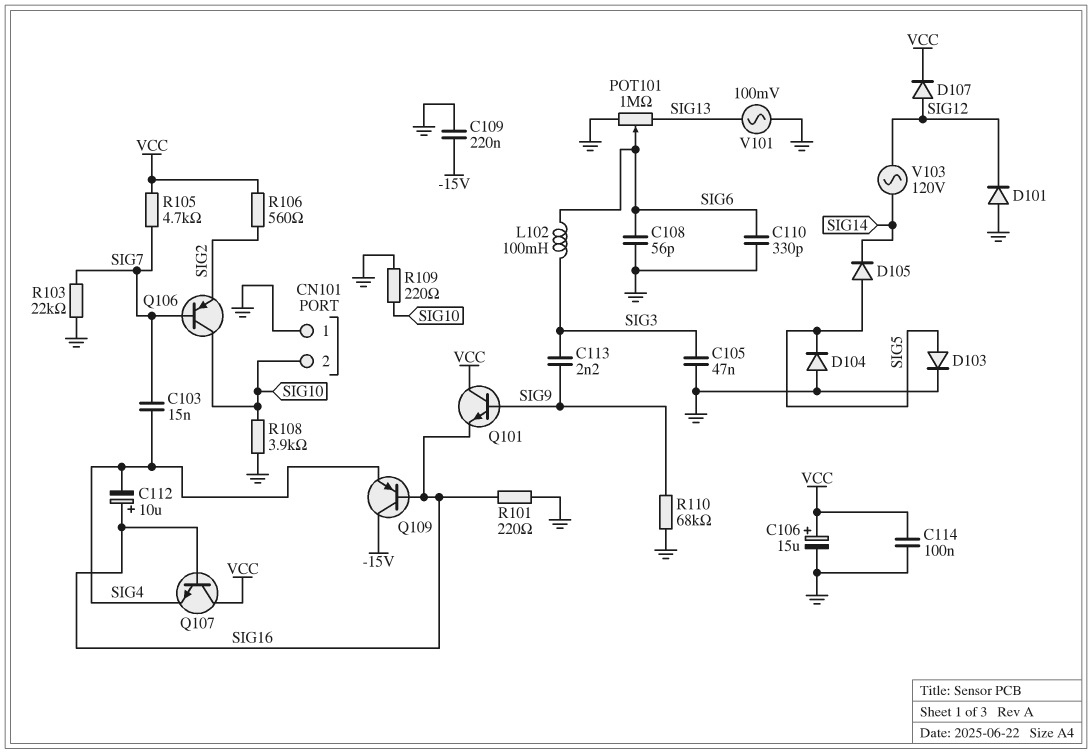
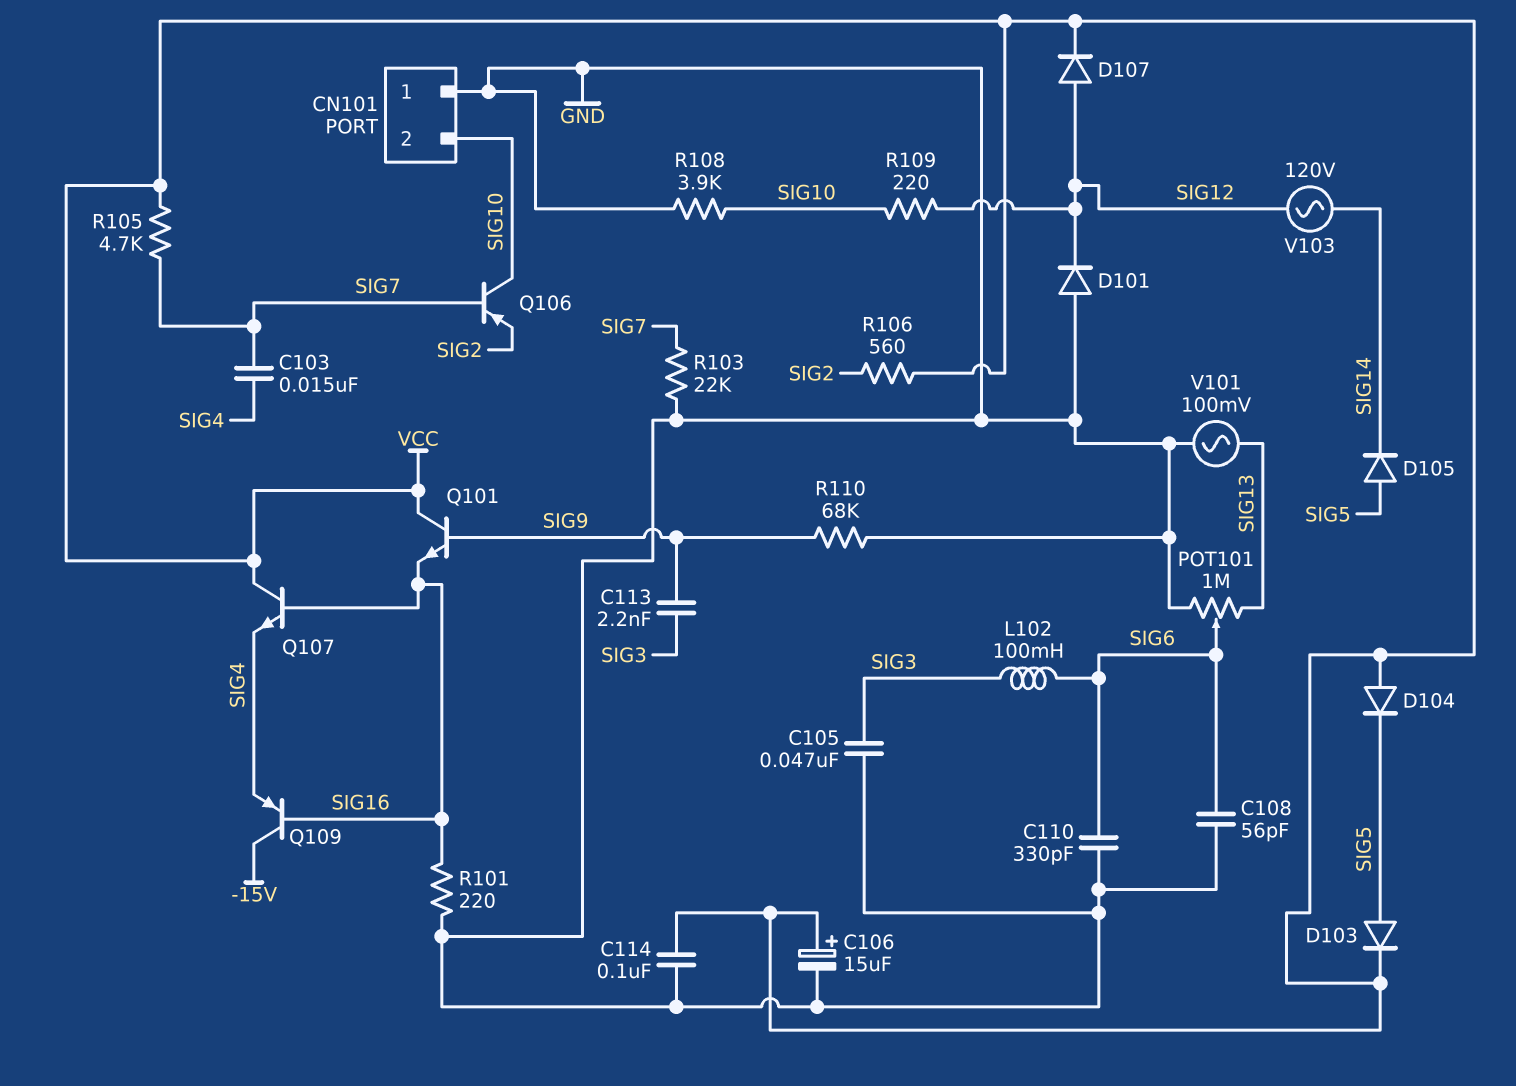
C109: 220nF (-15V, GND) -> none
C112: 10uF (plus SIG16, minus SIG4) -> none
D103: diode (A SIG5, K GND) -> diode (A SIG5, K VCC)
D104: diode (A GND, K SIG5) -> diode (A VCC, K SIG5)
R109: 220 (GND, SIG10) -> 220 (SIG10, SIG12)

